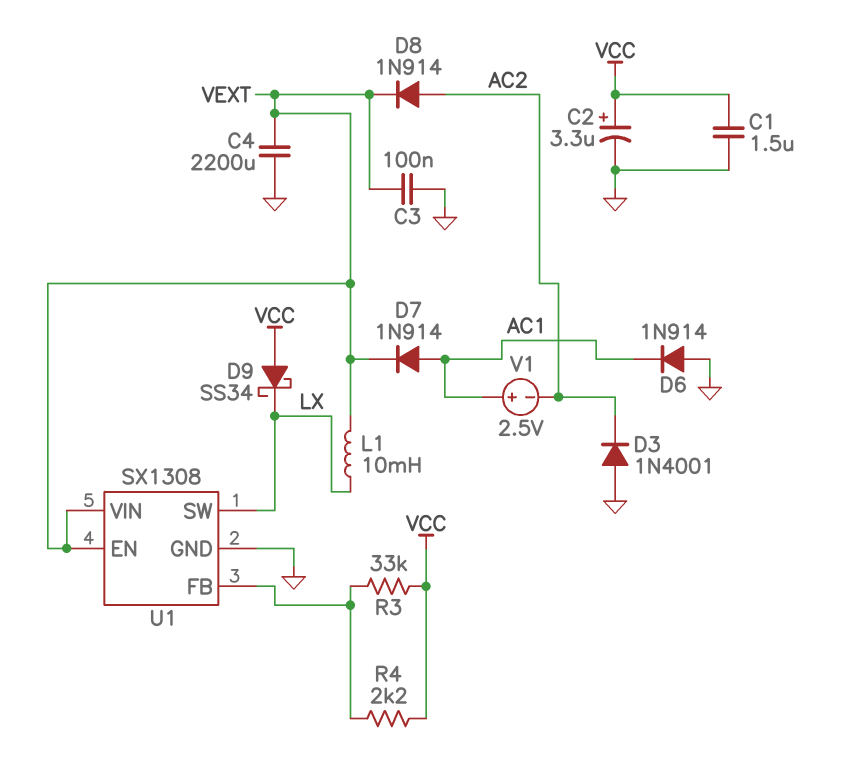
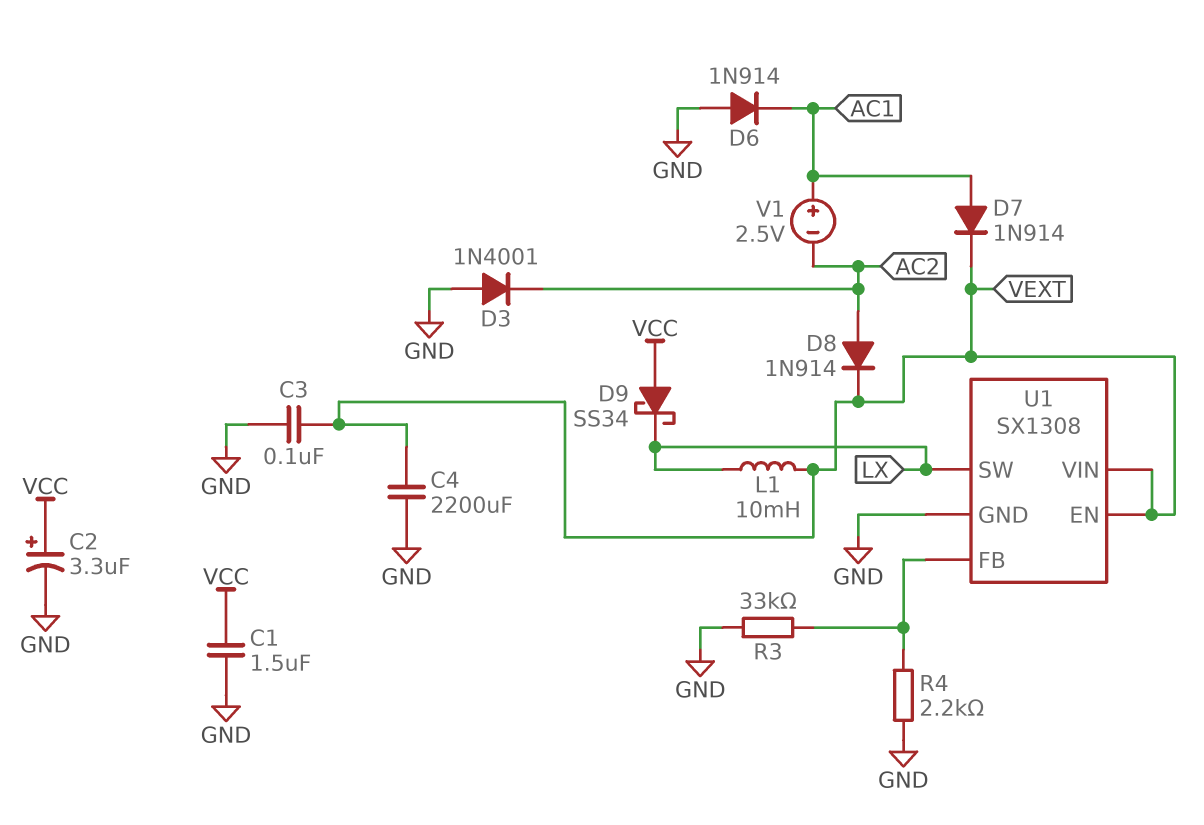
R3: 33k (U1/FB, VCC) -> 33k (GND, U1/FB)
R4: 2.2k (U1/FB, VCC) -> 2.2k (GND, U1/FB)

